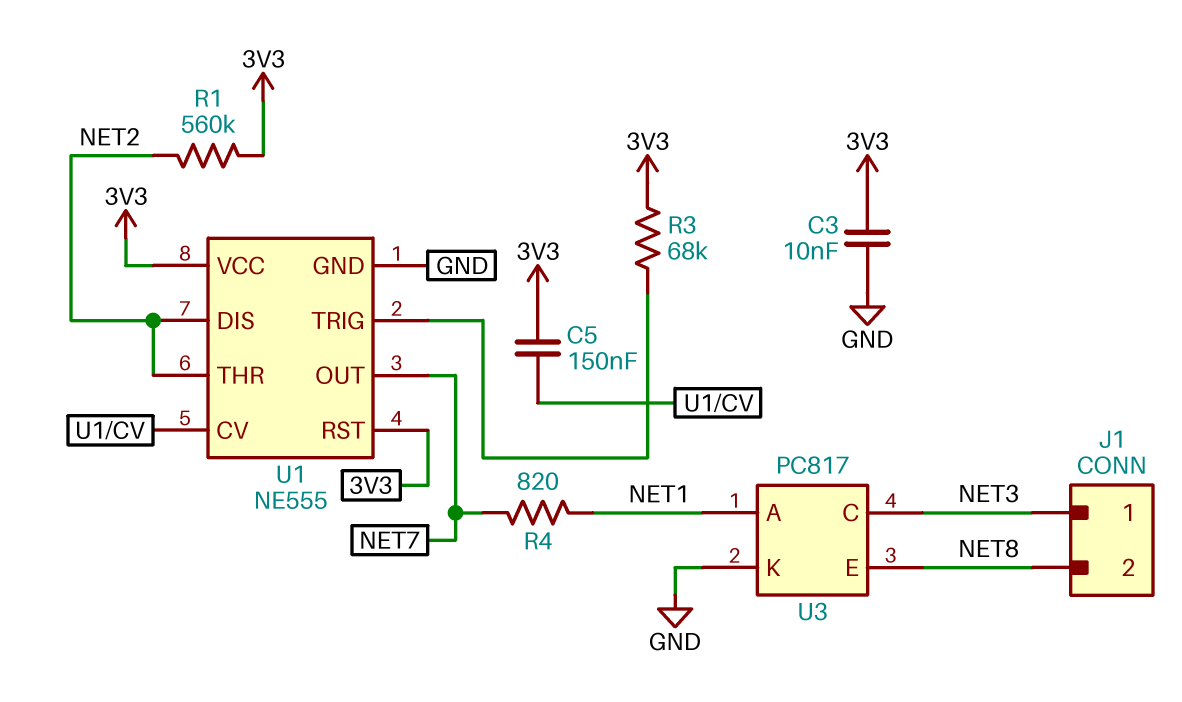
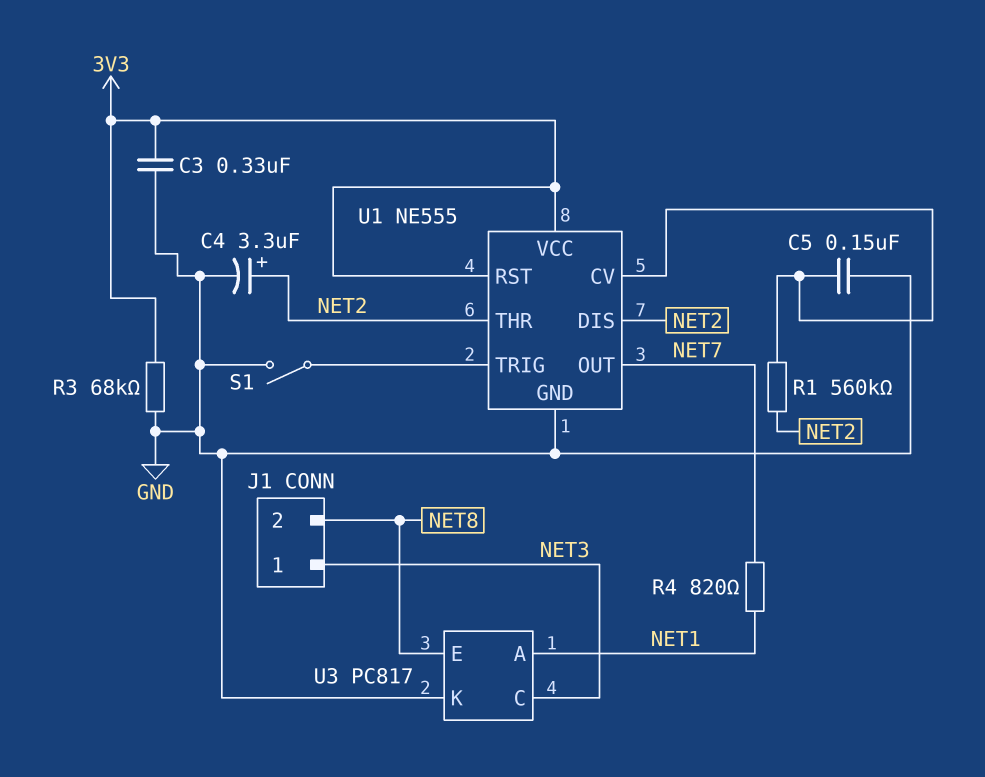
C3: 10nF (3V3, GND) -> 330nF (3V3, GND)
C4: none -> 3.3uF (plus NET2, minus GND)
C5: 150nF (3V3, U1/CV) -> 150nF (GND, U1/CV)
R1: 560k (3V3, NET2) -> 560k (NET2, U1/CV)
R3: 68k (3V3, U1/TRIG) -> 68k (3V3, GND)
S1: none -> switch (GND, U1/TRIG)

